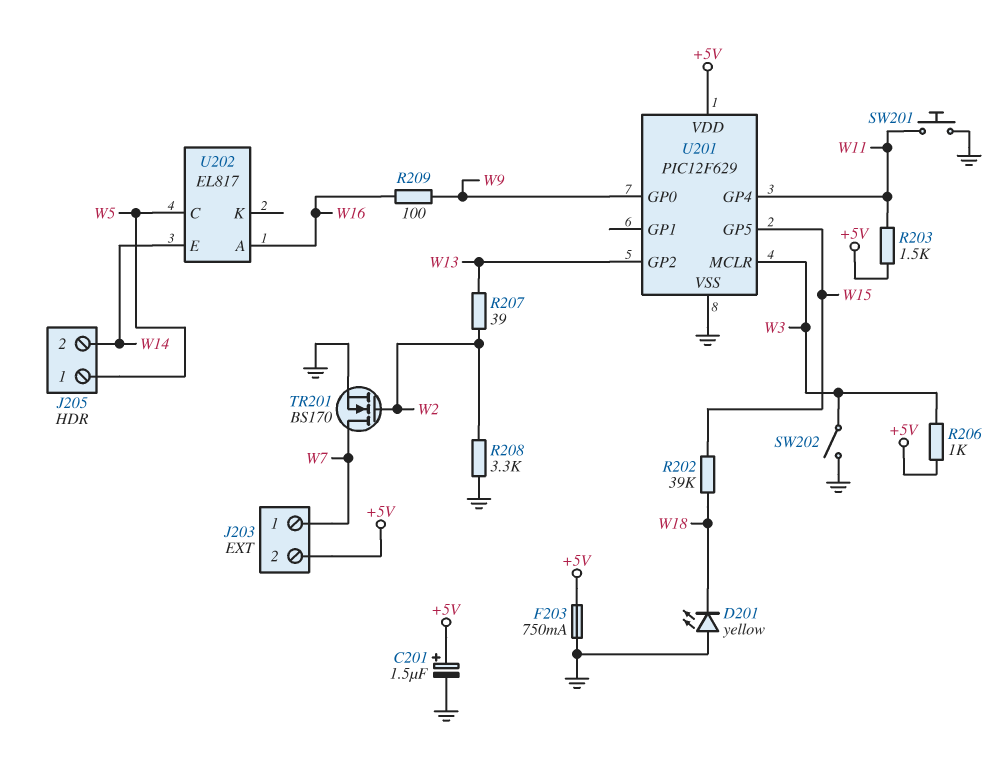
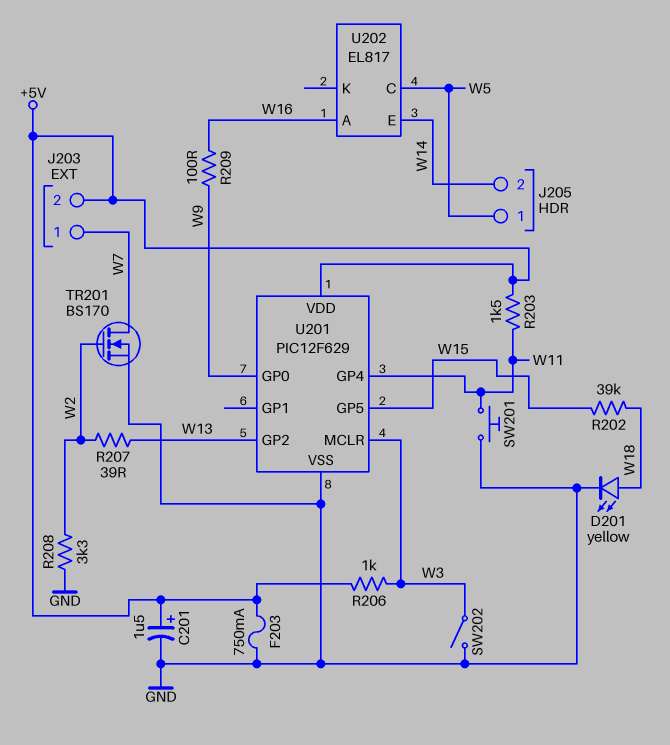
D201: LED yellow (A GND, K W18) -> LED yellow (A W18, K GND)

